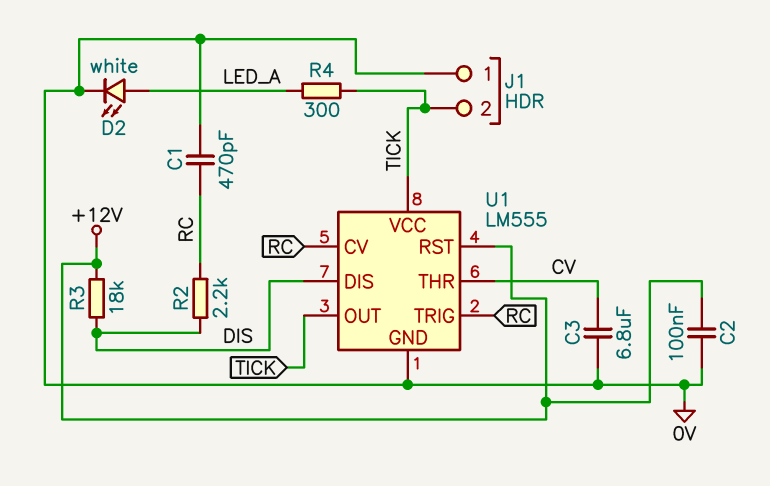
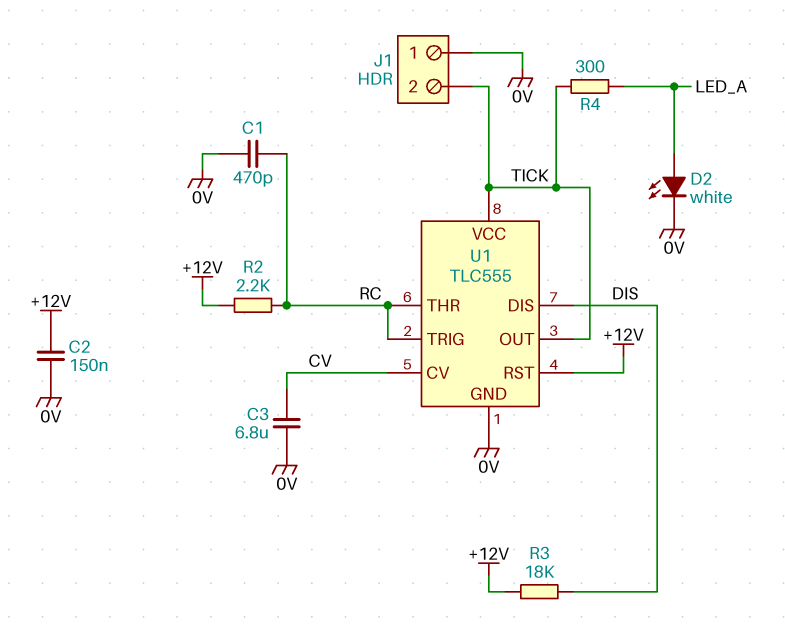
C2: 100nF (+12V, 0V) -> 150nF (+12V, 0V)
R2: 2.2k (DIS, RC) -> 2.2k (+12V, RC)
U1: LM555 -> TLC555
U1 pin CV: RC -> CV
U1 pin THR: CV -> RC

